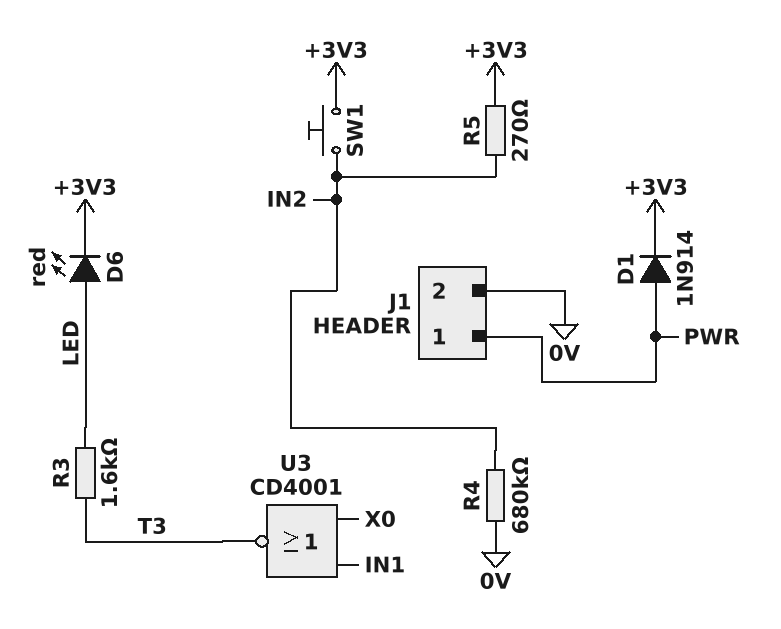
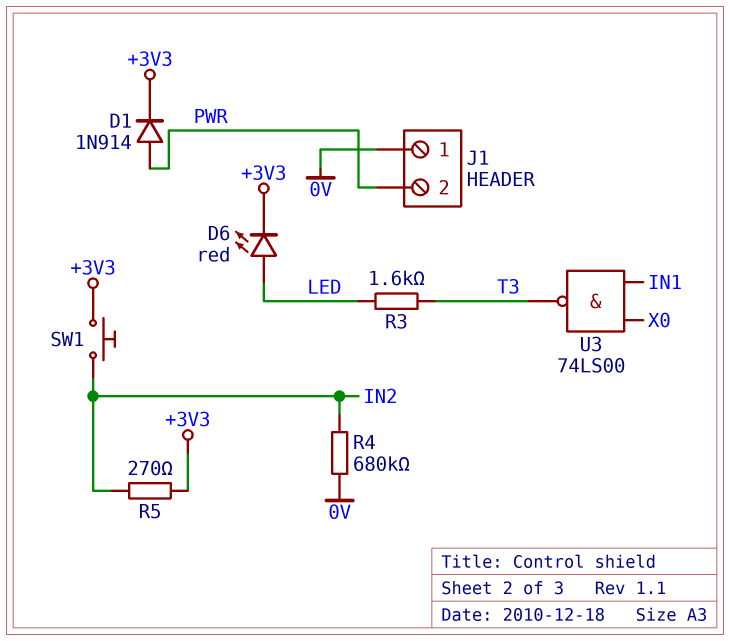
J1 pin 1: PWR -> 0V
J1 pin 2: 0V -> PWR
U3: NOR CD4001 (in IN1, in X0, out T3) -> NAND 74LS00 (in IN1, in X0, out T3)

